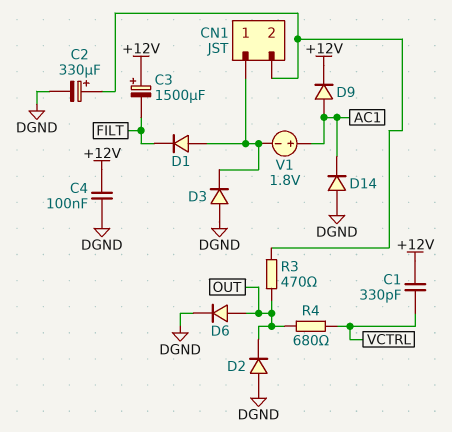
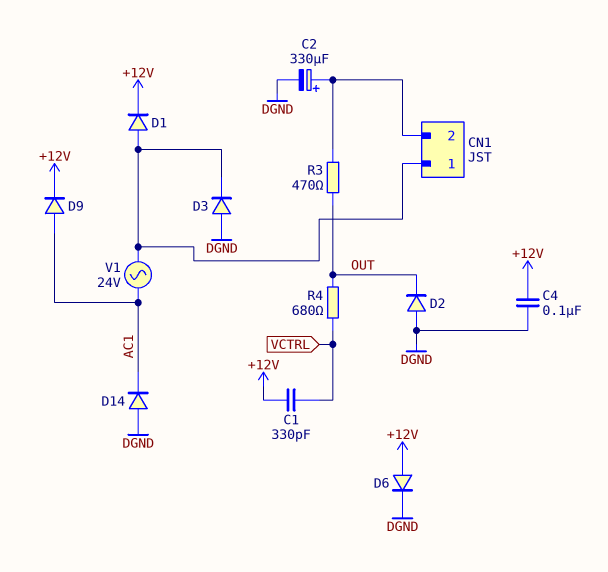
C3: 1500uF (plus +12V, minus FILT) -> none
D1: diode (A CN1/1, K FILT) -> diode (A CN1/1, K +12V)
D6: diode (A OUT, K DGND) -> diode (A +12V, K DGND)
V1: 1.8V (plus AC1, minus CN1/1) -> AC 24V (AC1, CN1/1)

